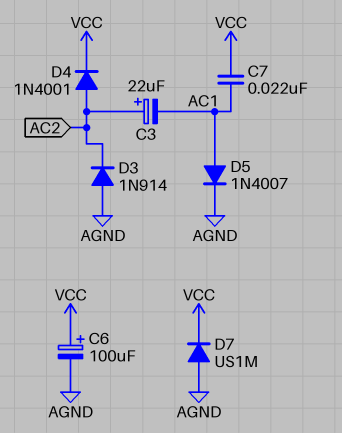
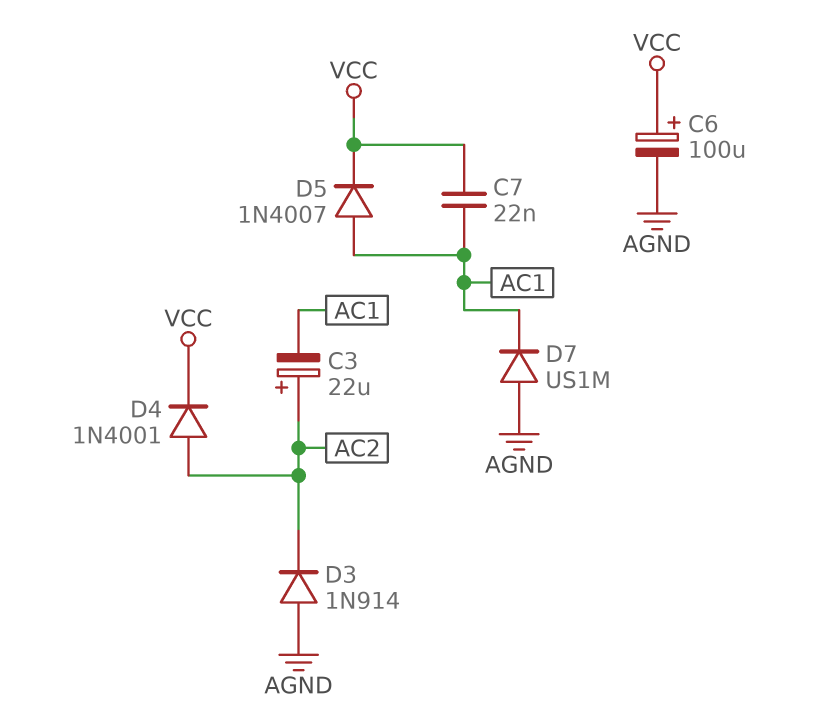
D5: diode 1N4007 (A AC1, K AGND) -> diode 1N4007 (A AC1, K VCC)
D7: diode US1M (A AGND, K VCC) -> diode US1M (A AGND, K AC1)

